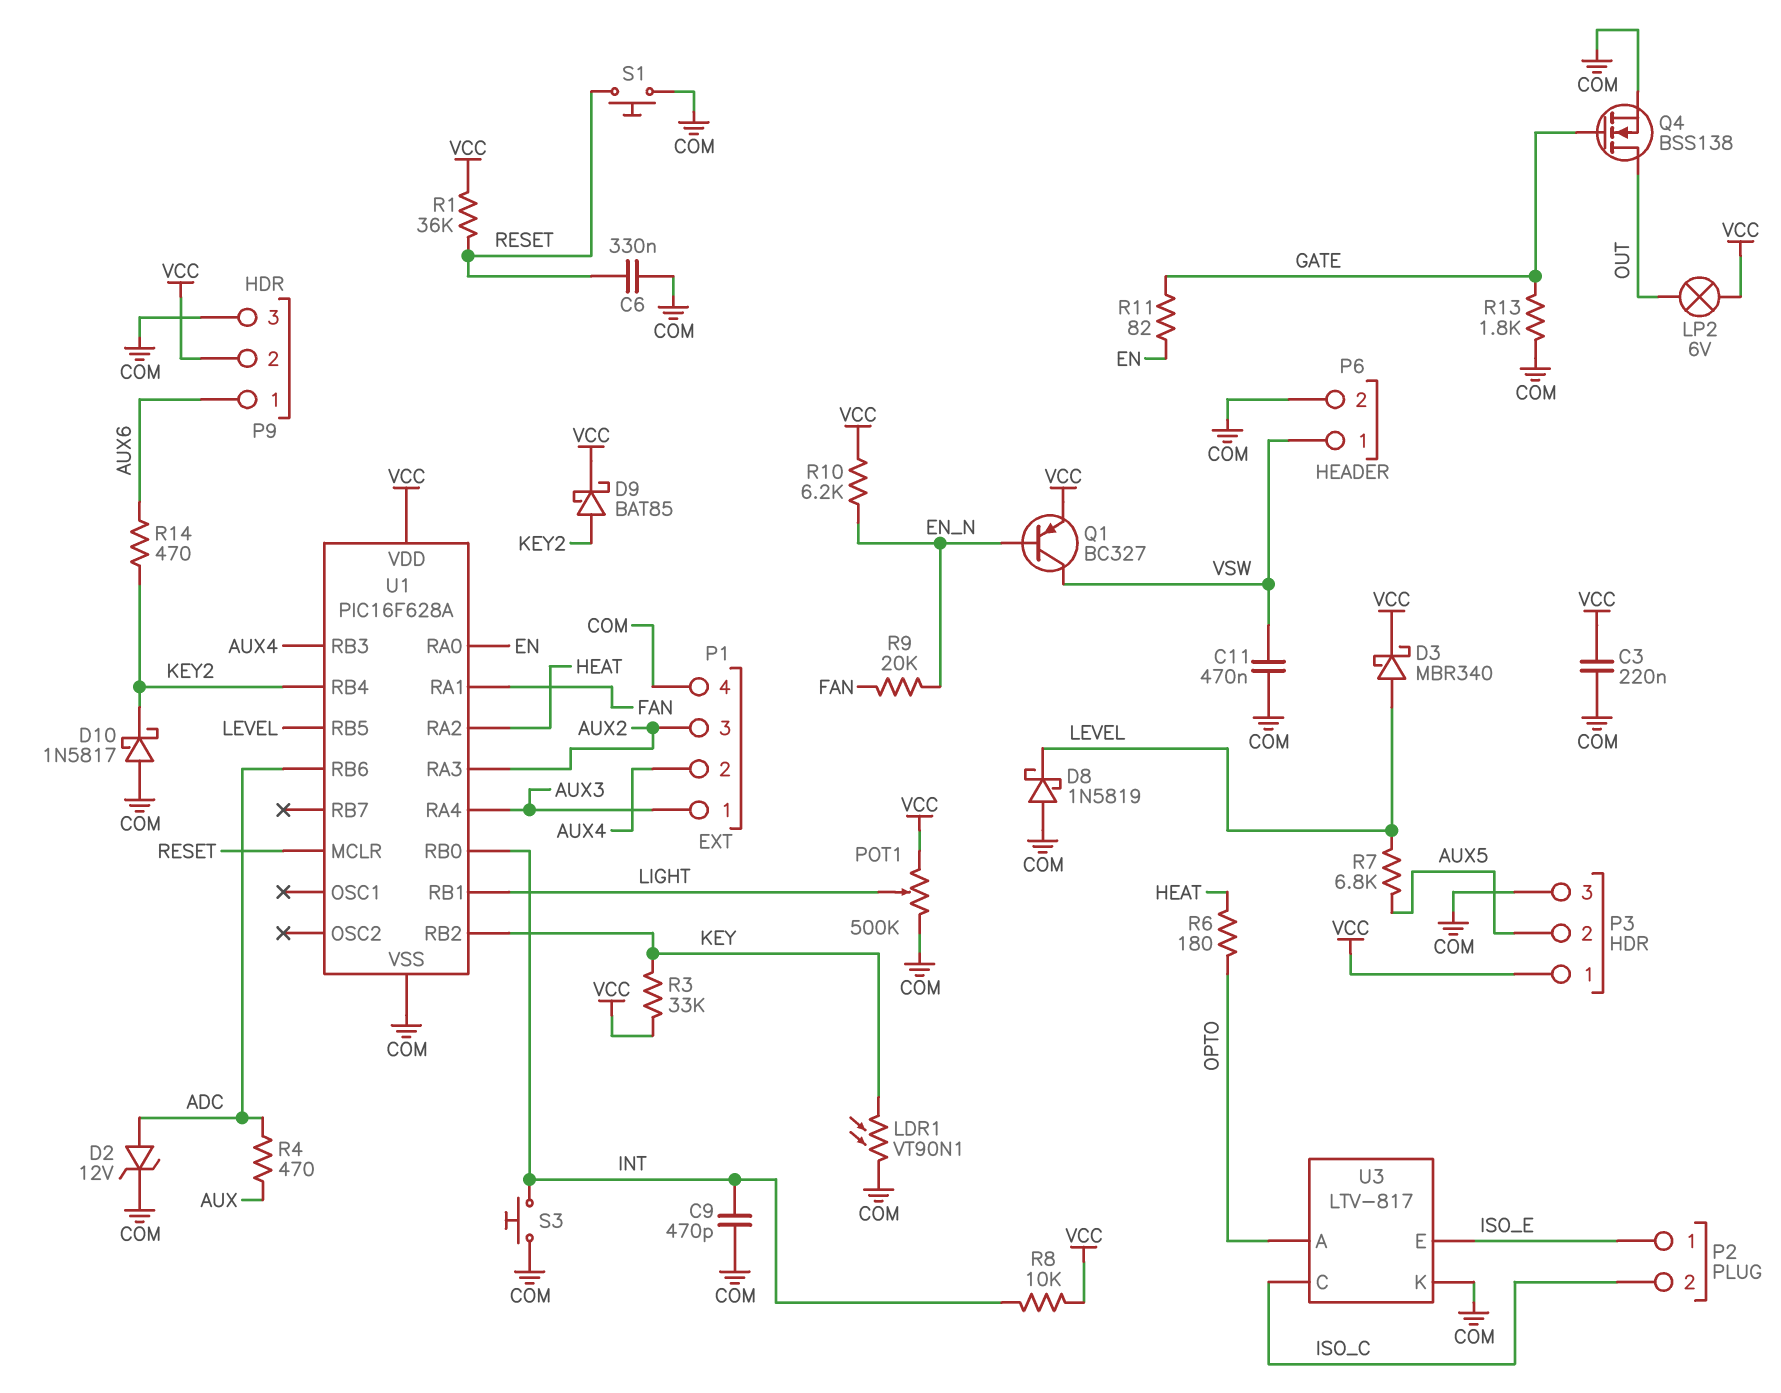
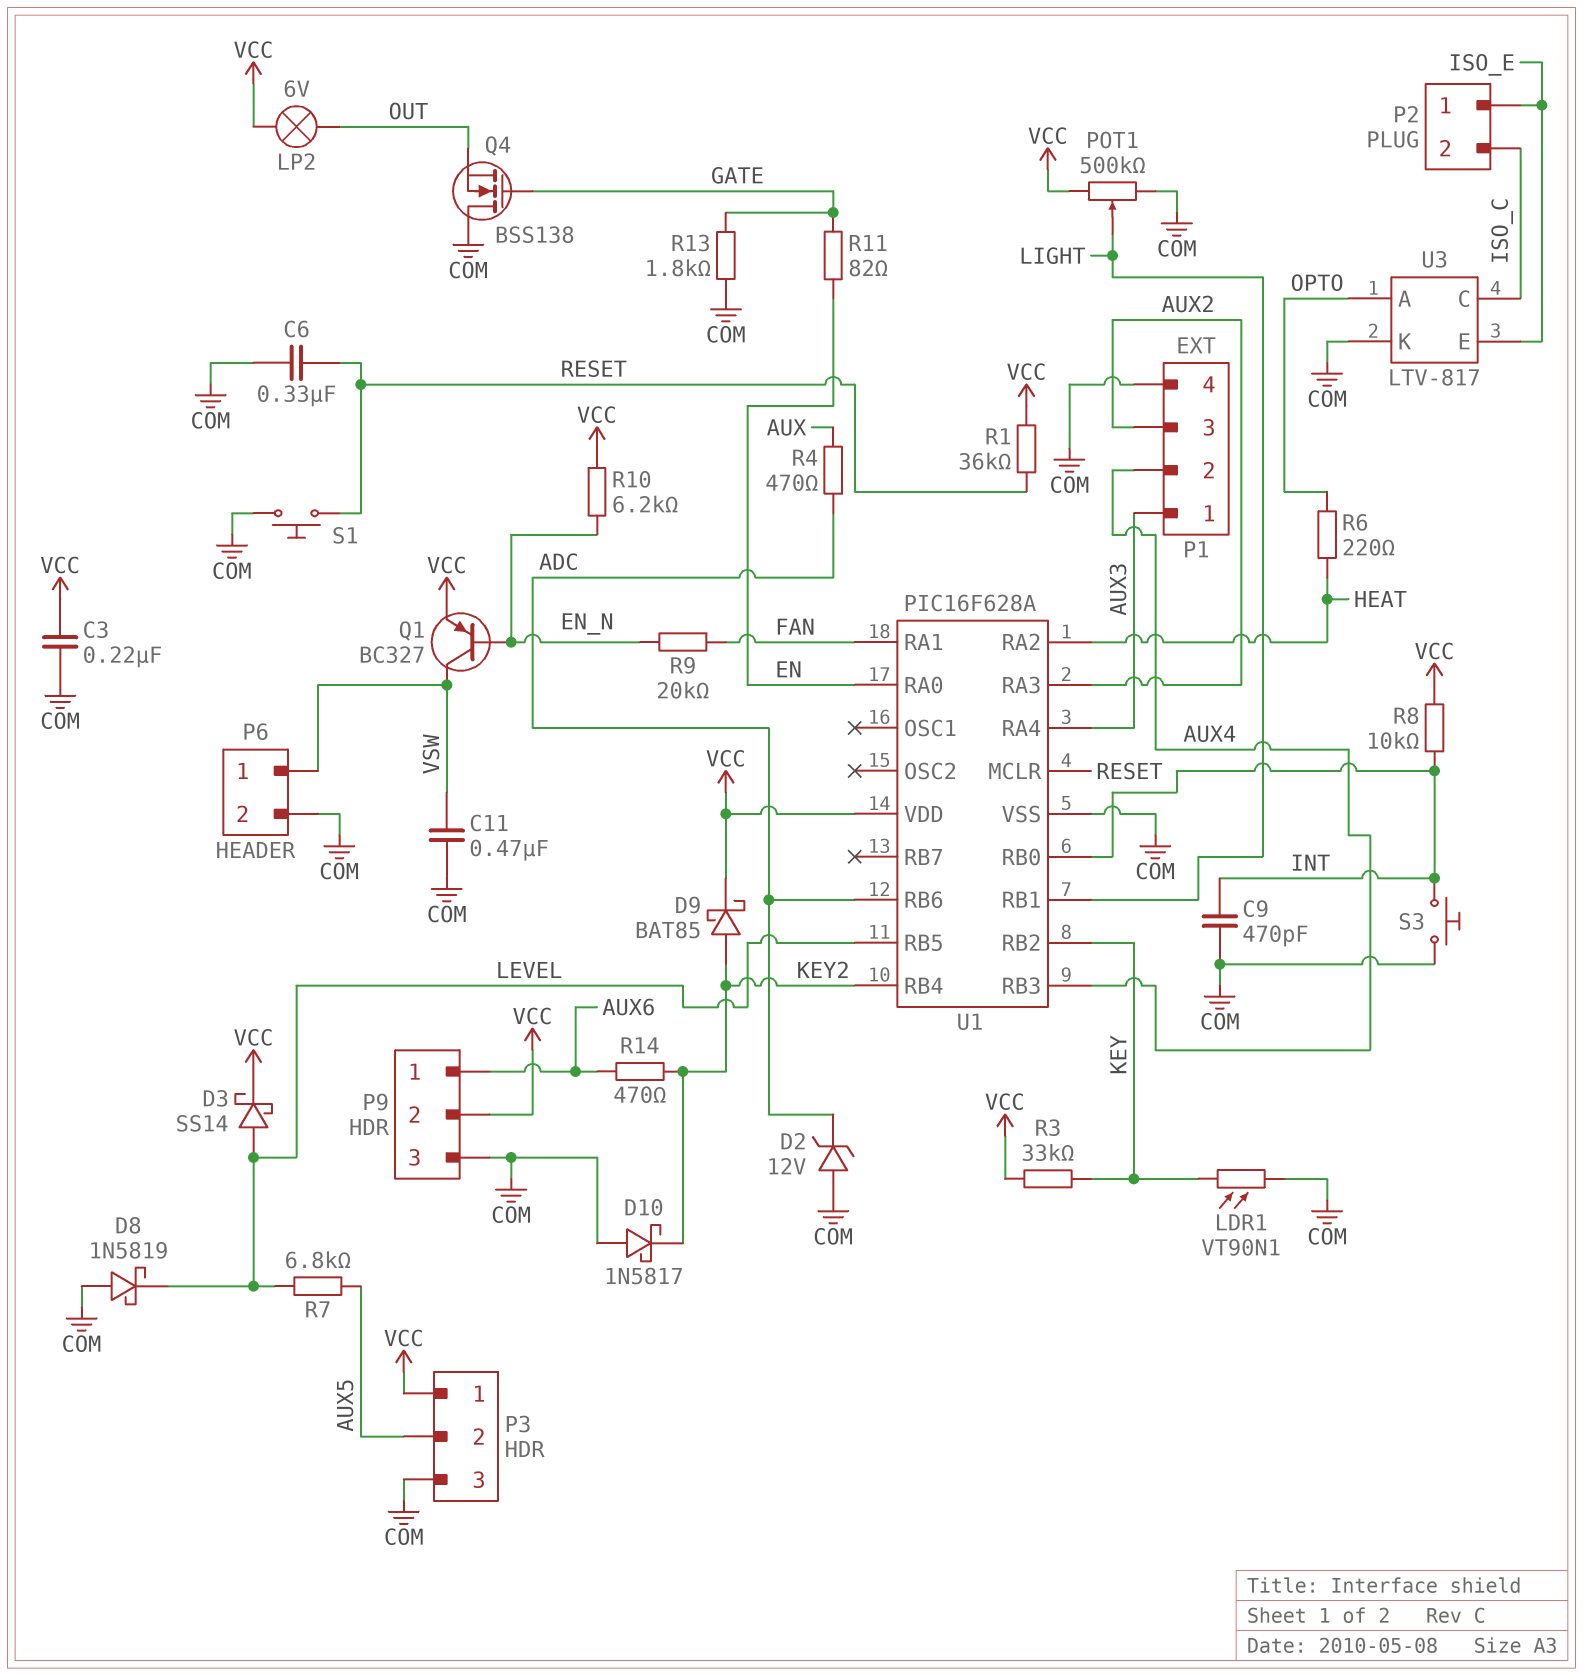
D2: zener 12V (A ADC, K COM) -> zener 12V (A COM, K ADC)
D3: schottky MBR340 (A LEVEL, K VCC) -> schottky SS14 (A LEVEL, K VCC)
Q4: NMOS BSS138 (G GATE, D OUT, S COM) -> NMOS BSS138 (G GATE, D COM, S OUT)
R6: 180 (HEAT, OPTO) -> 220 (HEAT, OPTO)

